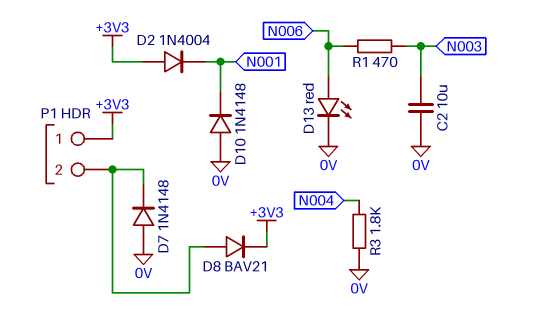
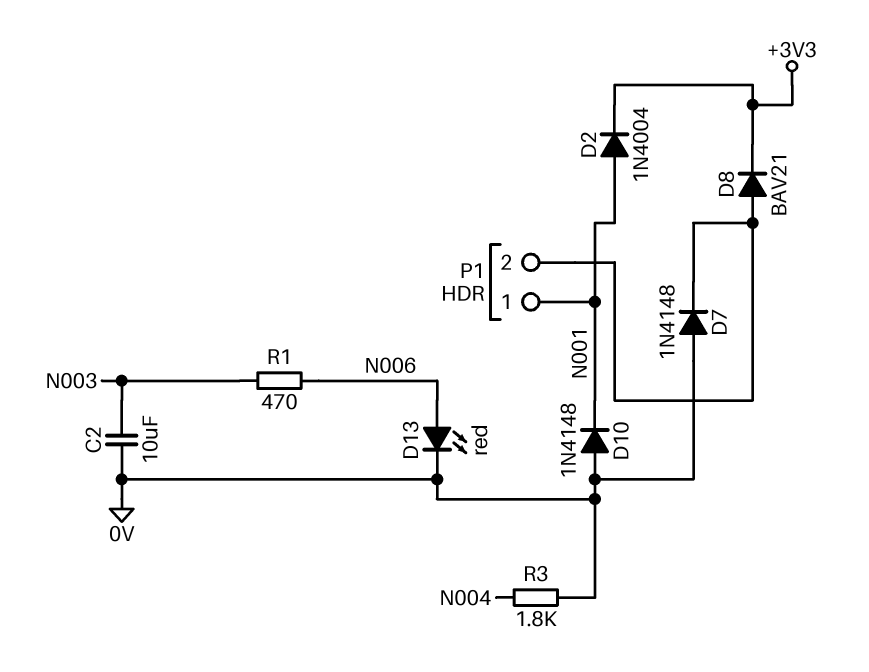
D2: diode 1N4004 (A +3V3, K N001) -> diode 1N4004 (A N001, K +3V3)
P1 pin 1: +3V3 -> N001

